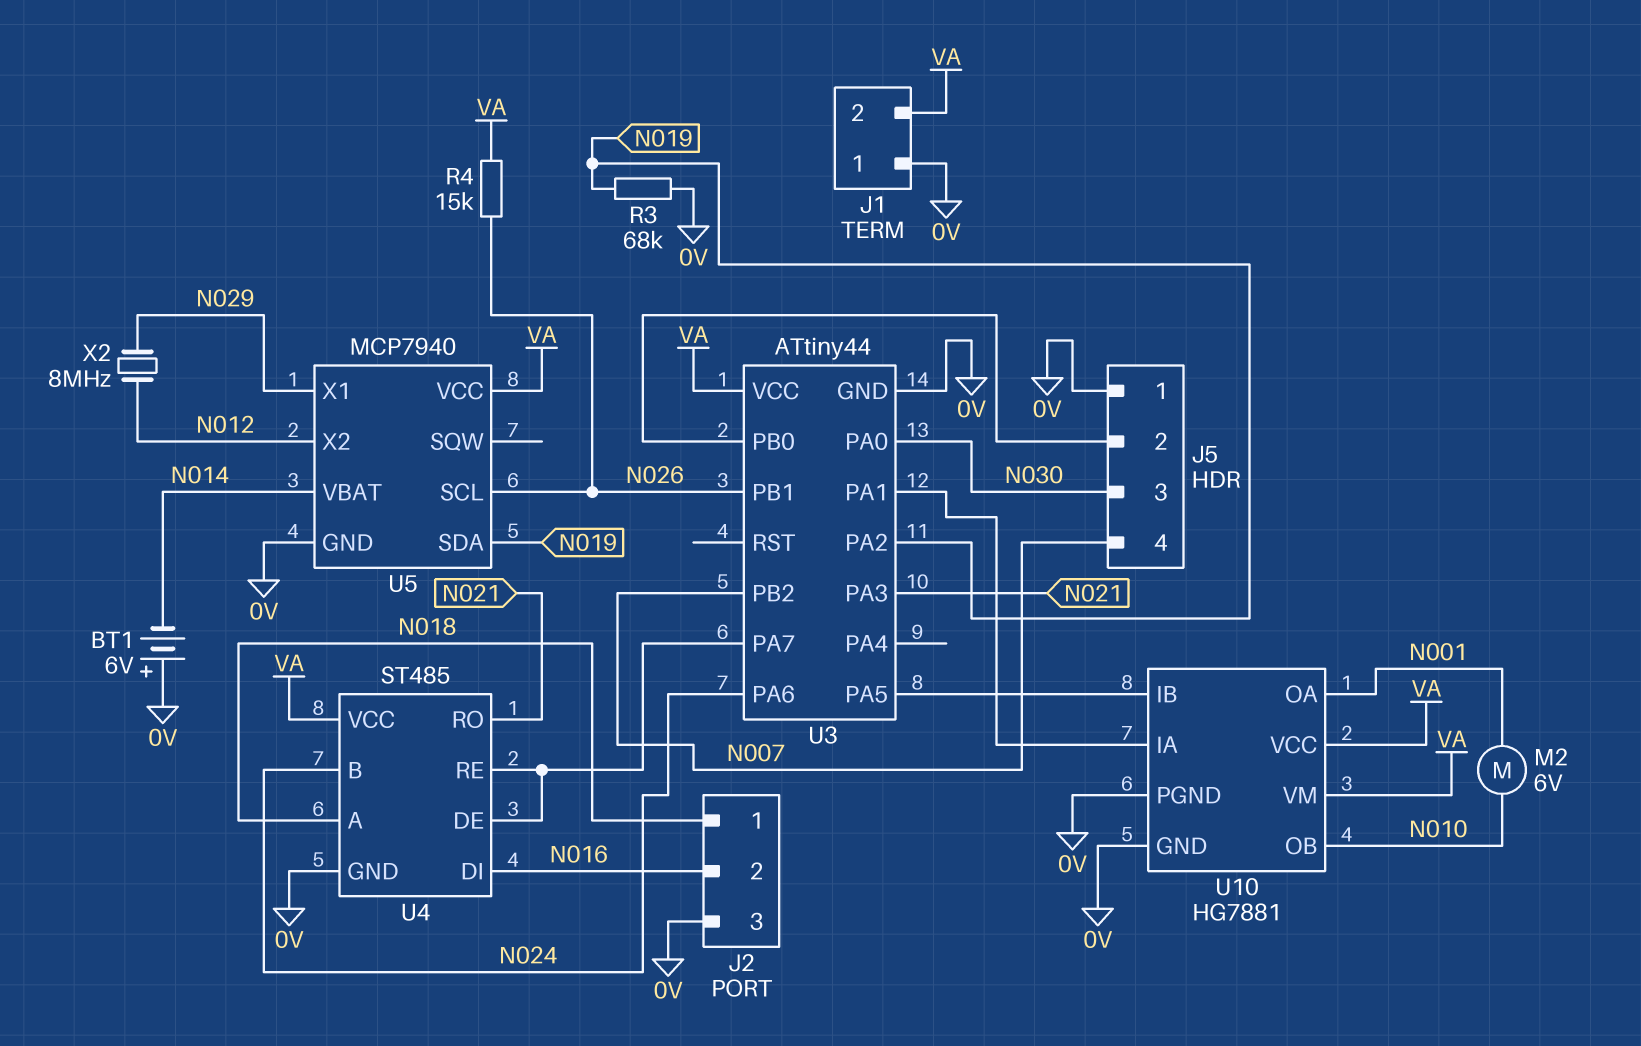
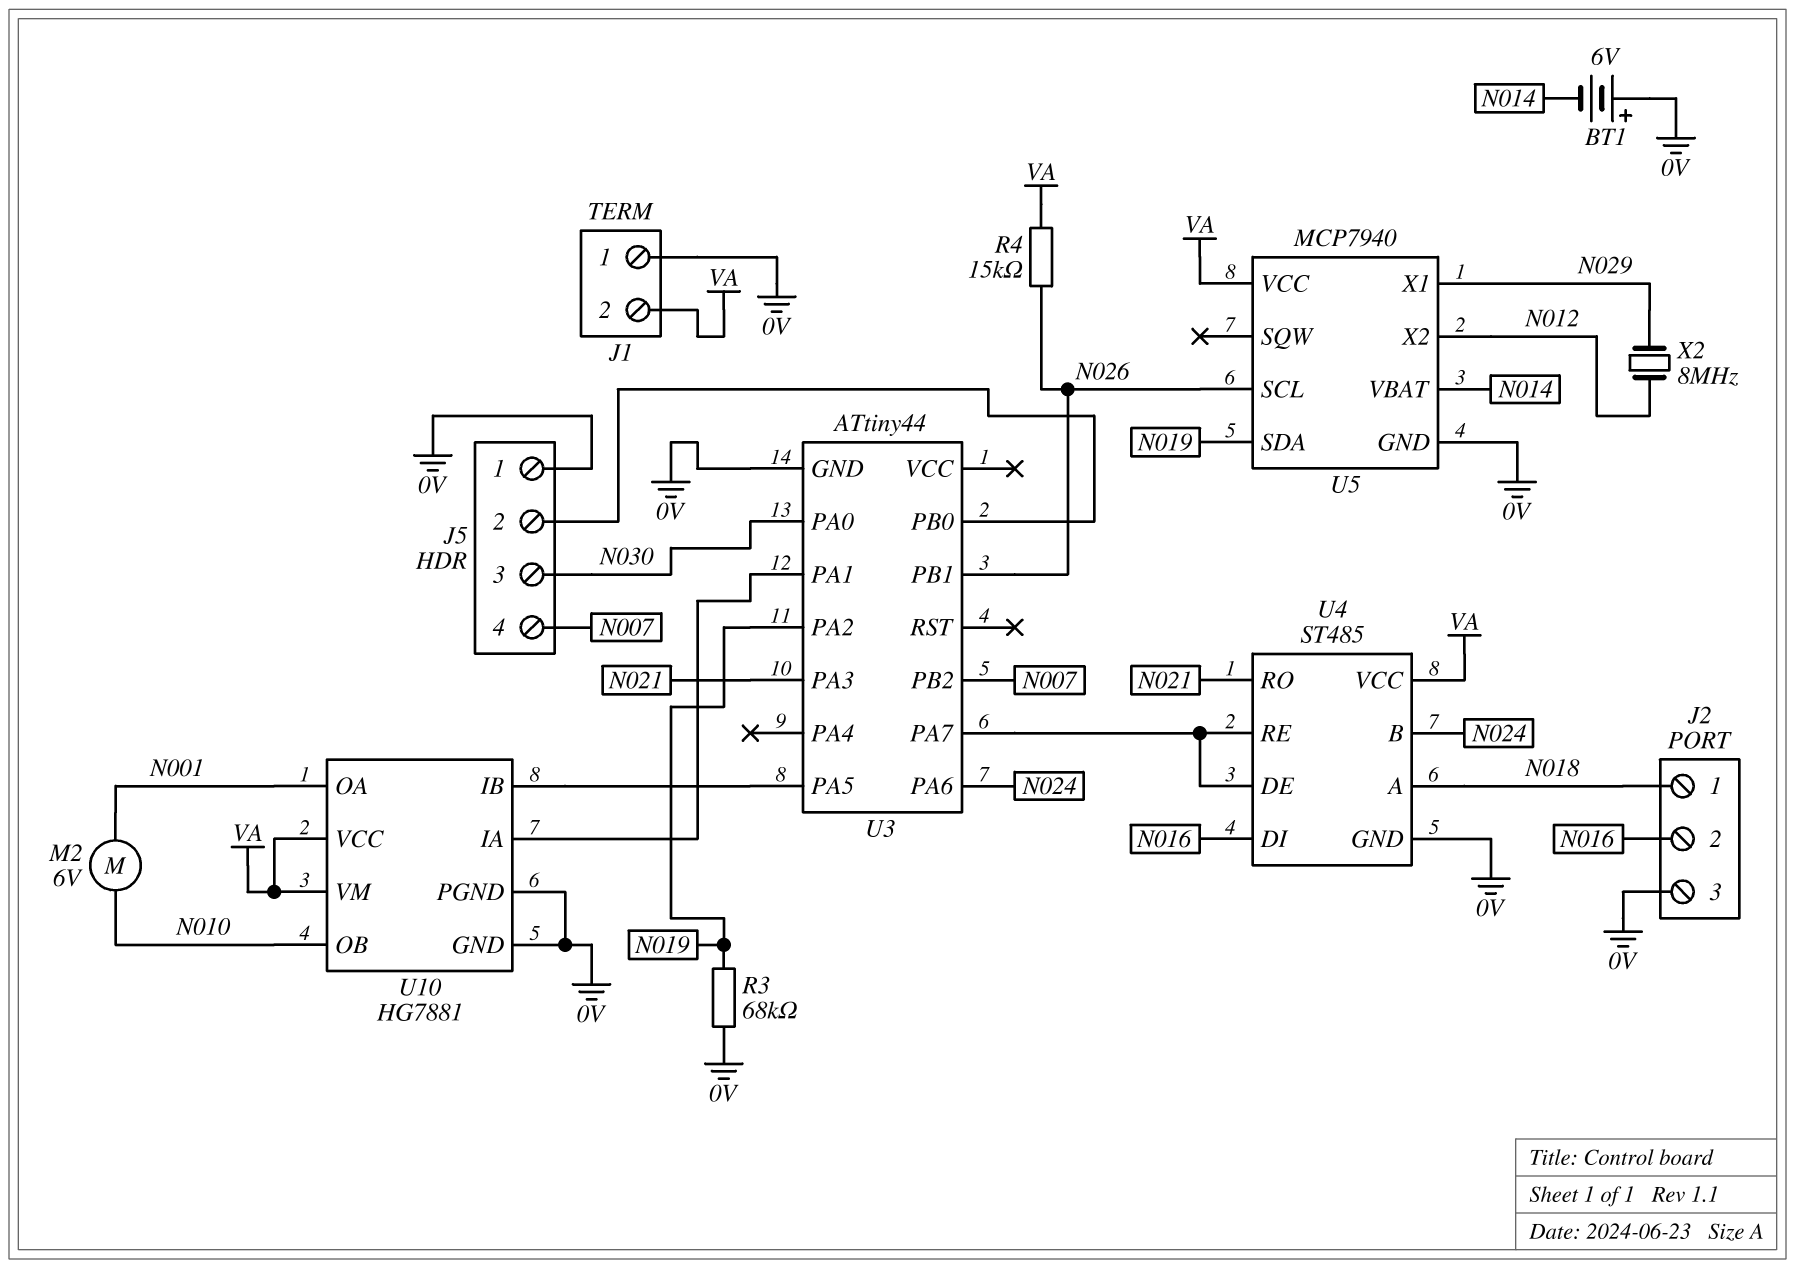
U3 pin VCC: VA -> none

